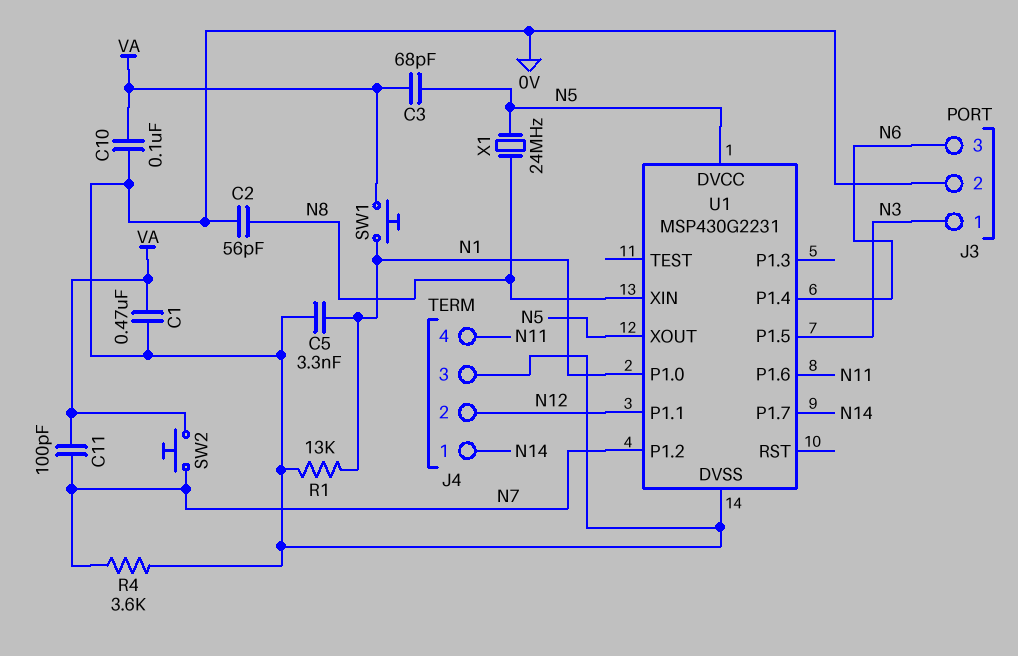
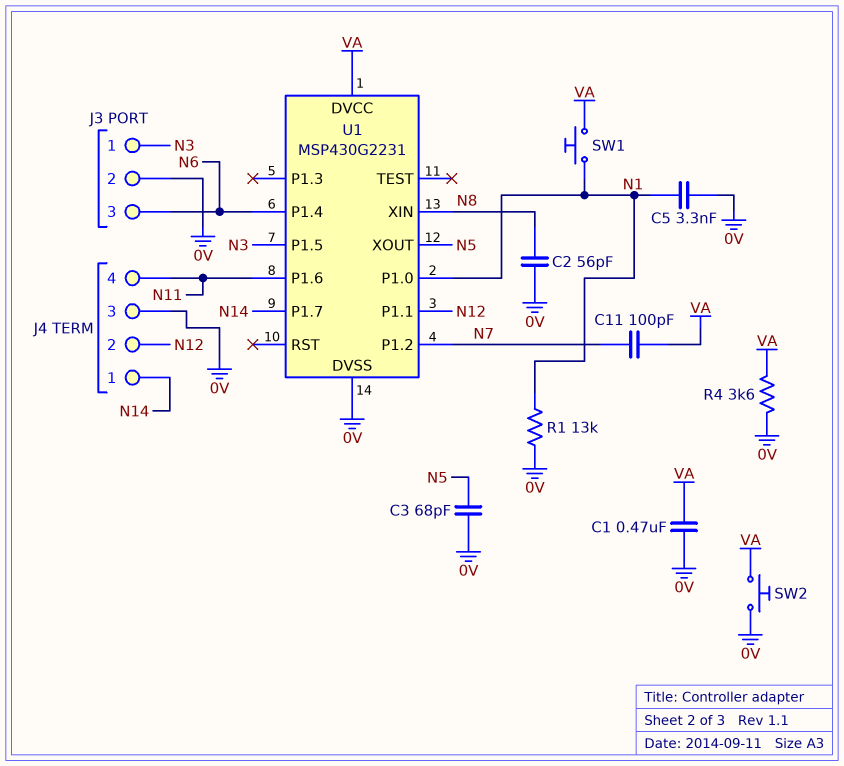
C3: 68pF (N5, VA) -> 68pF (0V, N5)
C10: 100nF (0V, VA) -> none
R4: 3.6k (0V, N7) -> 3.6k (0V, VA)
SW2: button (N7, VA) -> button (0V, VA)
U1 pin DVCC: N5 -> VA
X1: 24MHz (N5, N8) -> none

